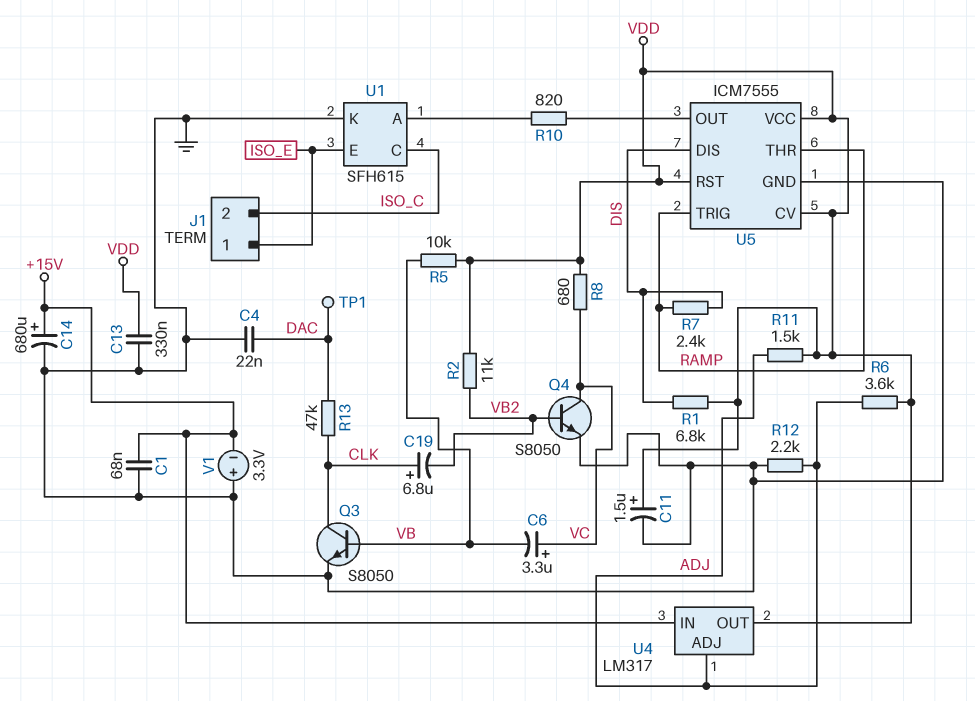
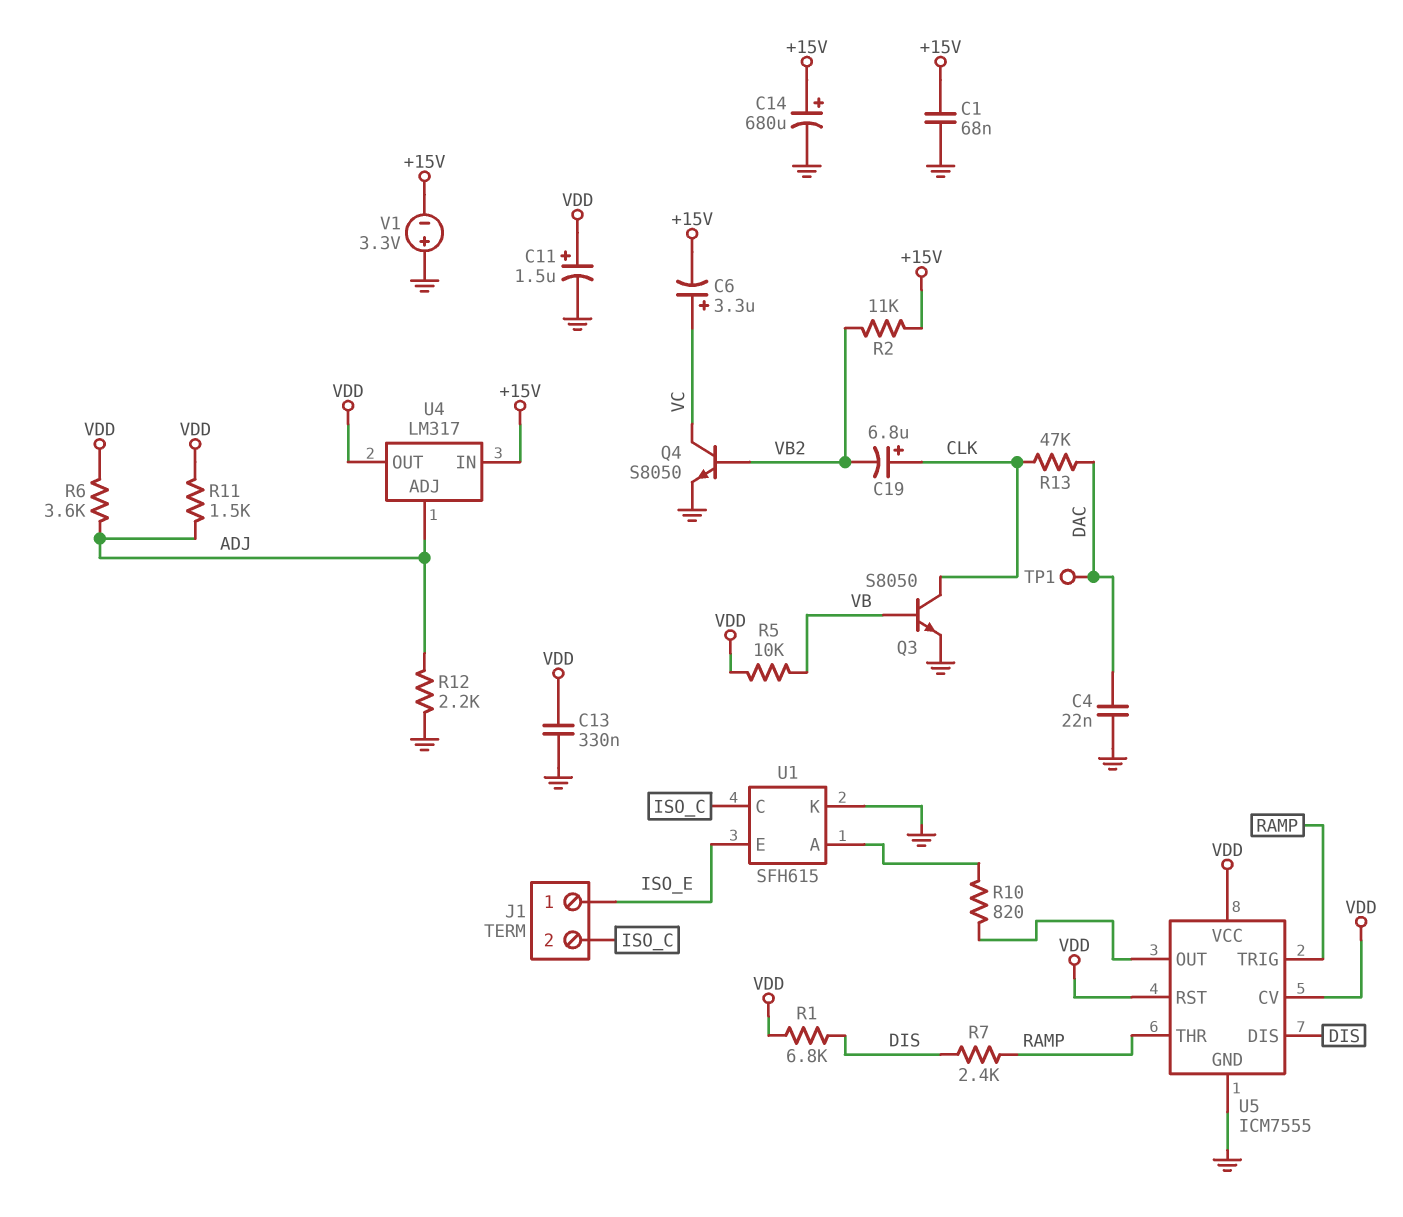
C6: 3.3uF (plus VC, minus VB) -> 3.3uF (plus VC, minus +15V)
R2: 11k (VB2, VDD) -> 11k (+15V, VB2)
R8: 680 (VC, VDD) -> none

